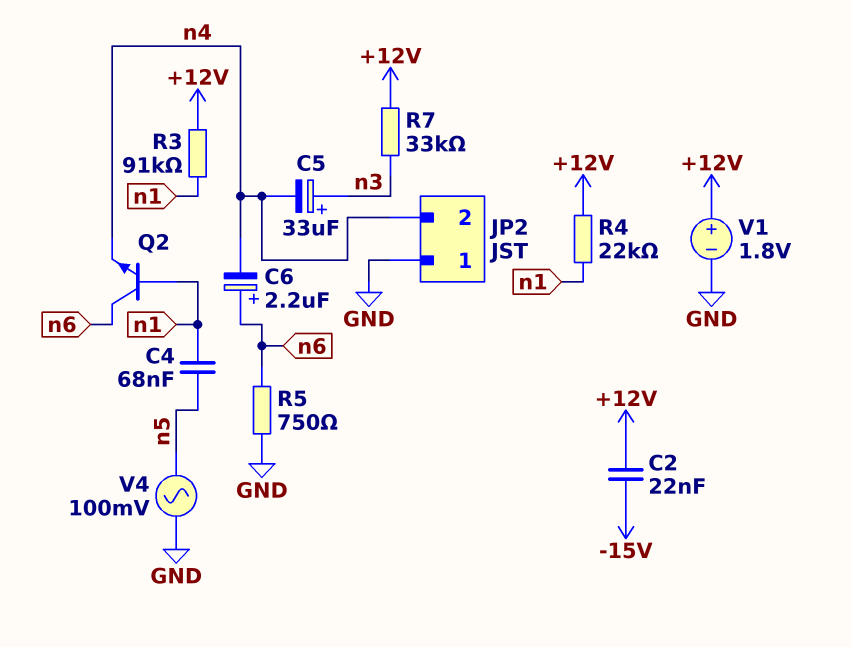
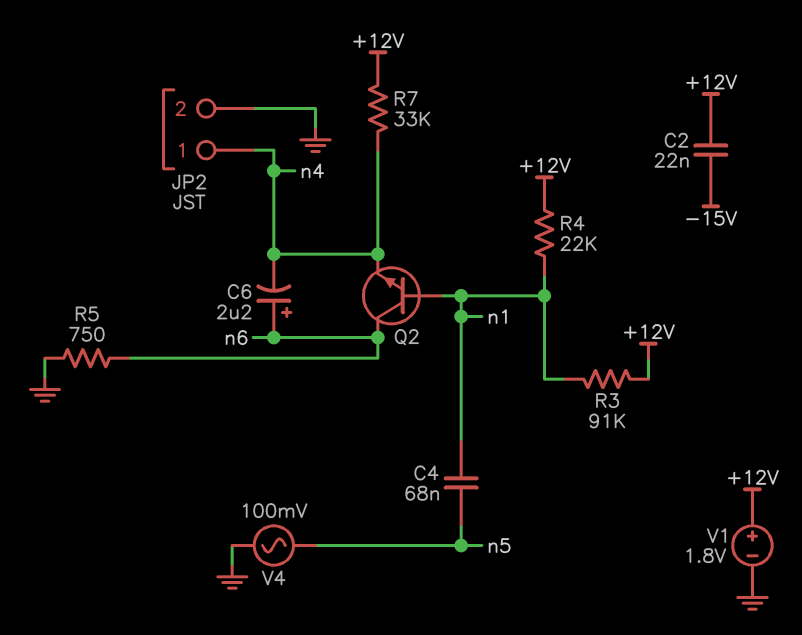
C5: 33uF (plus n3, minus n4) -> none
JP2 pin 1: GND -> n4
JP2 pin 2: n4 -> GND
R7: 33k (+12V, n3) -> 33k (+12V, n4)

